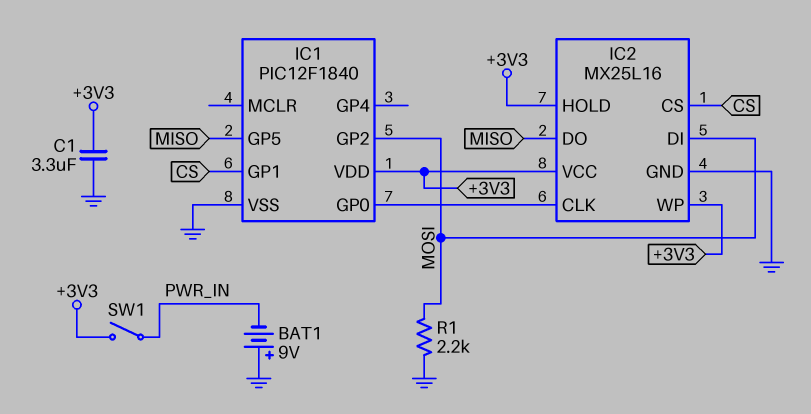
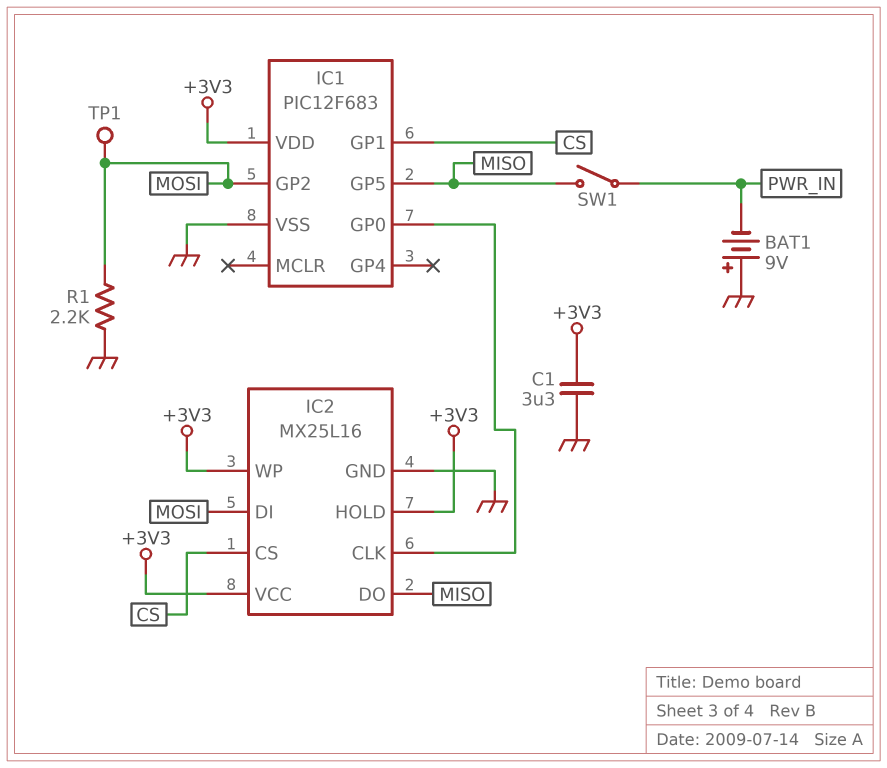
IC1: PIC12F1840 -> PIC12F683
SW1: switch (+3V3, PWR_IN) -> switch (MISO, PWR_IN)
TP1: none -> test point (MOSI)

